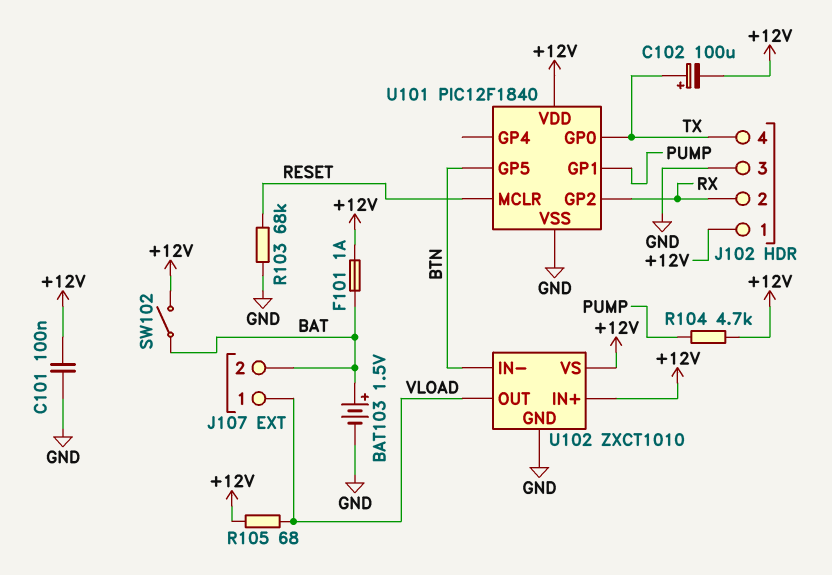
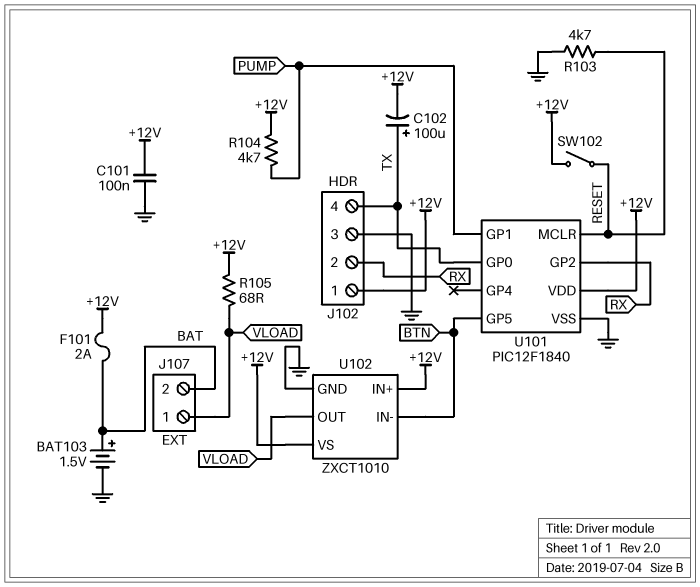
F101: 1A (+12V, BAT) -> 2A (+12V, BAT)
R103: 68k (GND, RESET) -> 4.7k (GND, RESET)
SW102: switch (+12V, BAT) -> switch (+12V, RESET)

